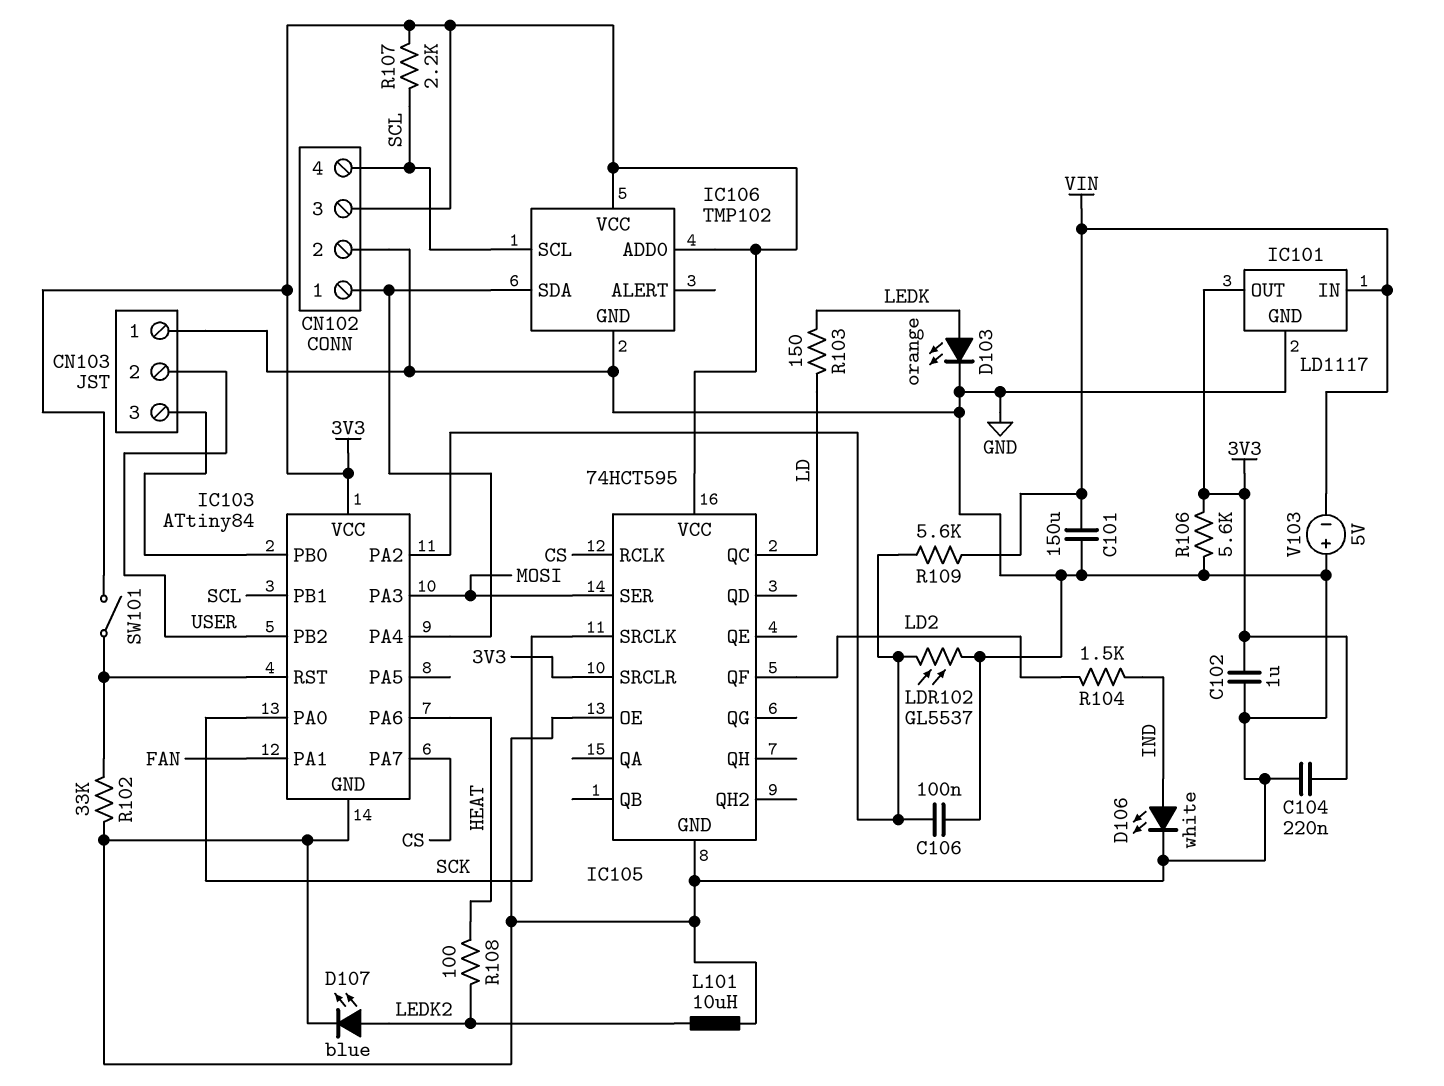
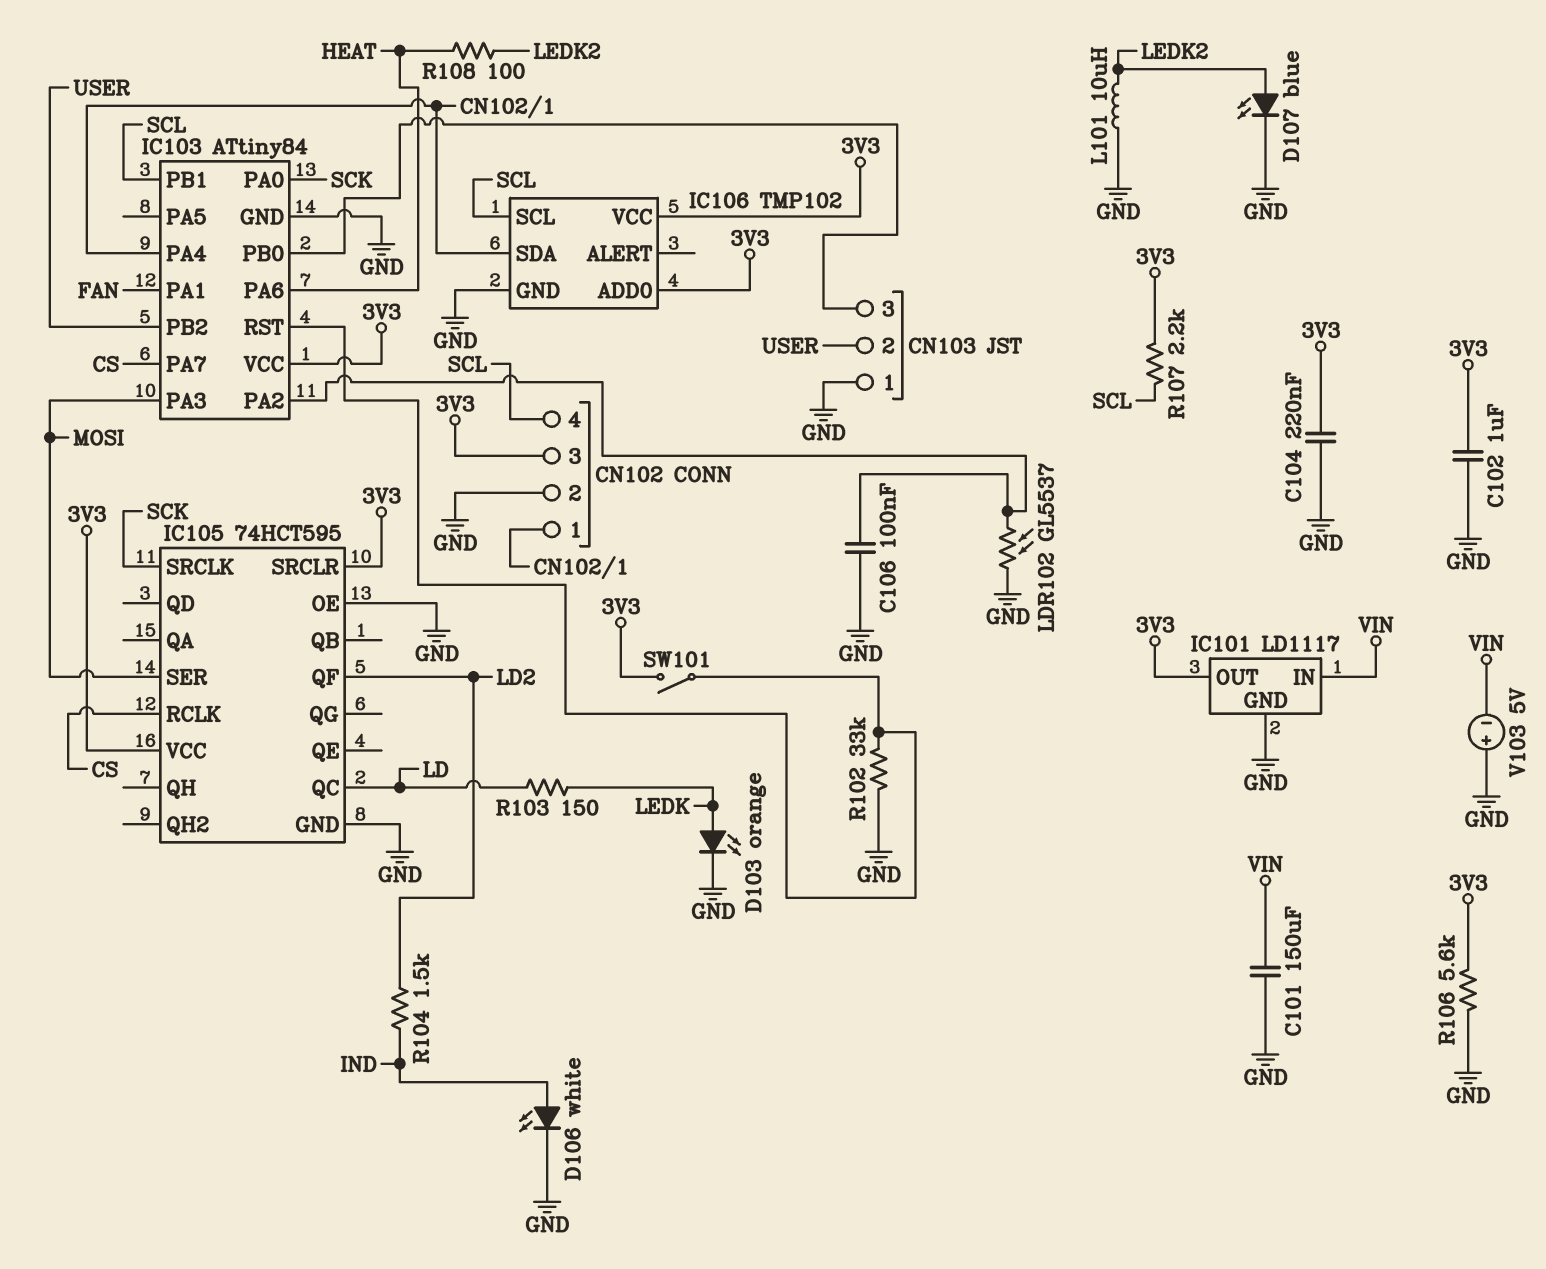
R109: 5.6k (IC103/PA2, VIN) -> none

